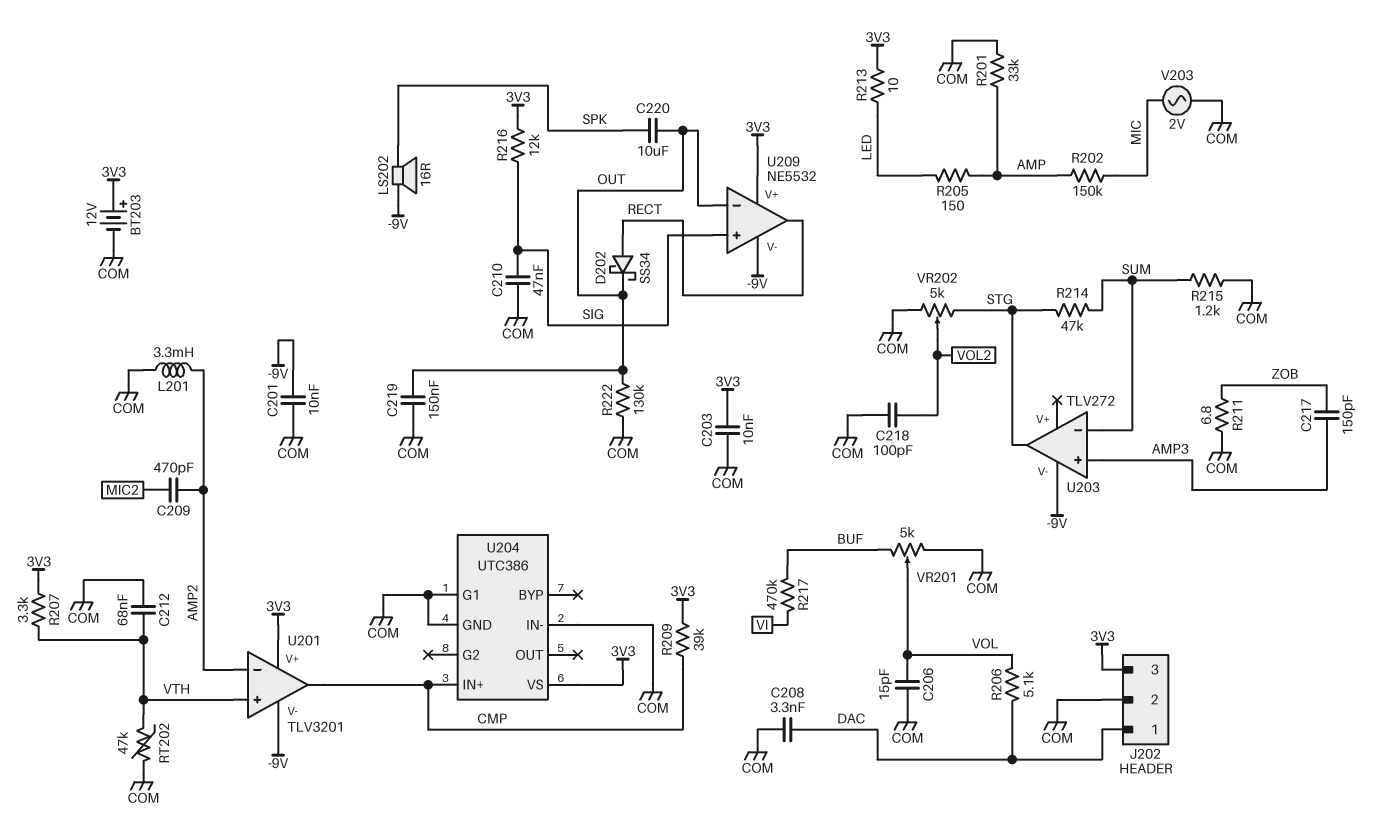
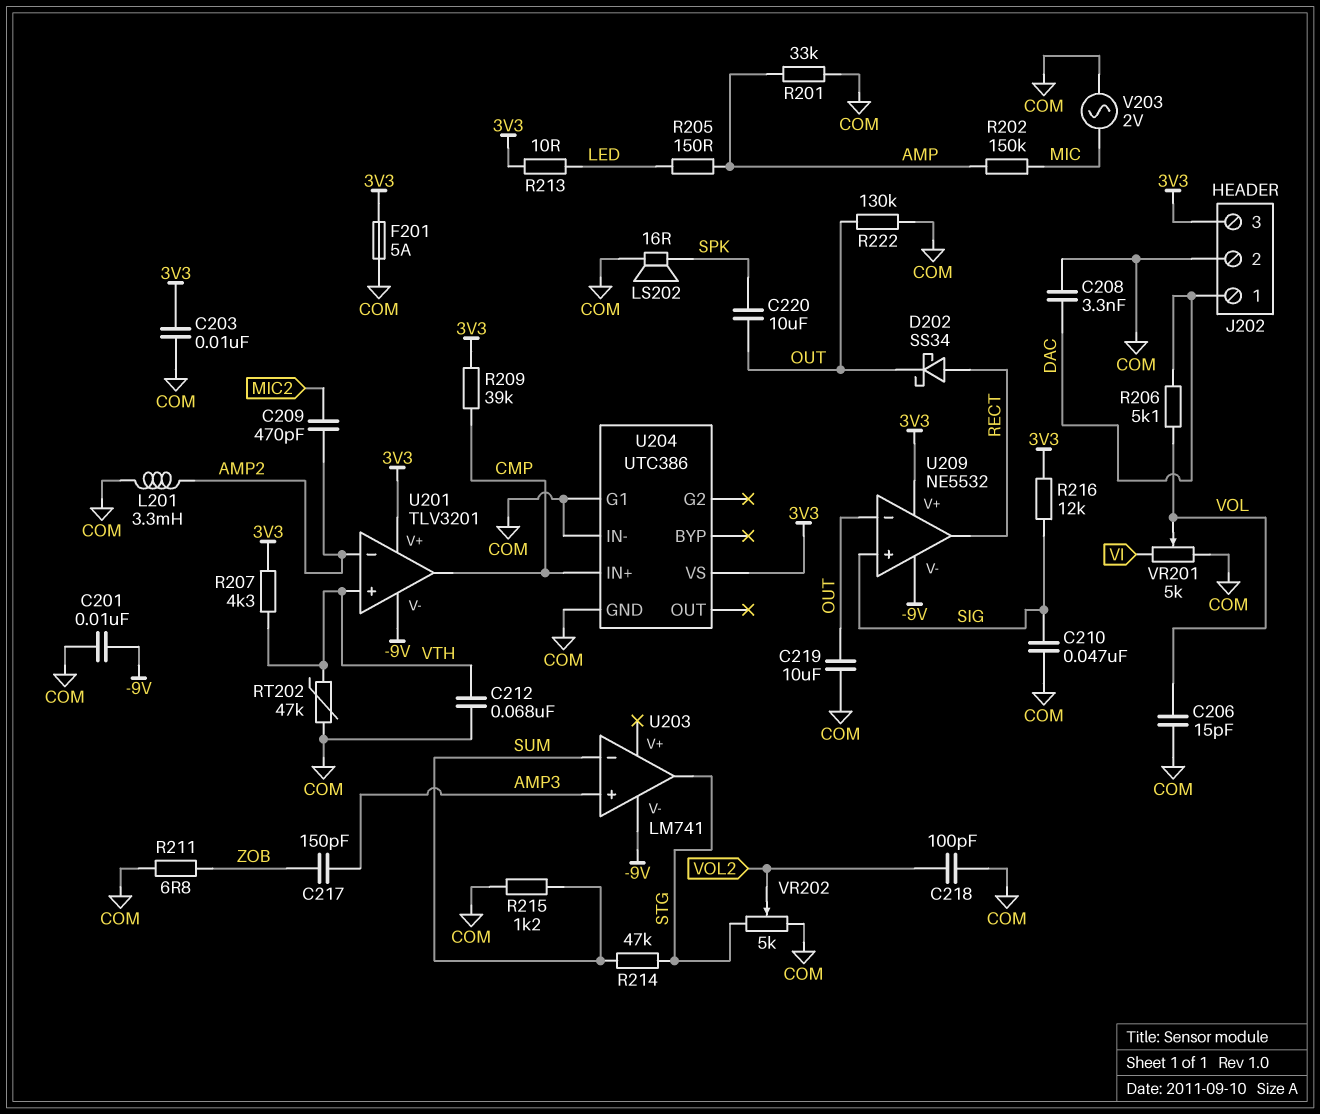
BT203: 12V (plus 3V3, minus COM) -> none
C219: 150nF (COM, OUT) -> 10uF (COM, OUT)
F201: none -> 5A (3V3, COM)
LS202: speaker 16R (-9V, SPK) -> speaker 16R (COM, SPK)
R207: 3.3k (3V3, VTH) -> 4.3k (3V3, VTH)
R217: 470k (BUF, VI) -> none
U203: TLV272 -> LM741
VR201: 5k (BUF, COM, wiper VOL) -> 5k (COM, VI, wiper VOL)

